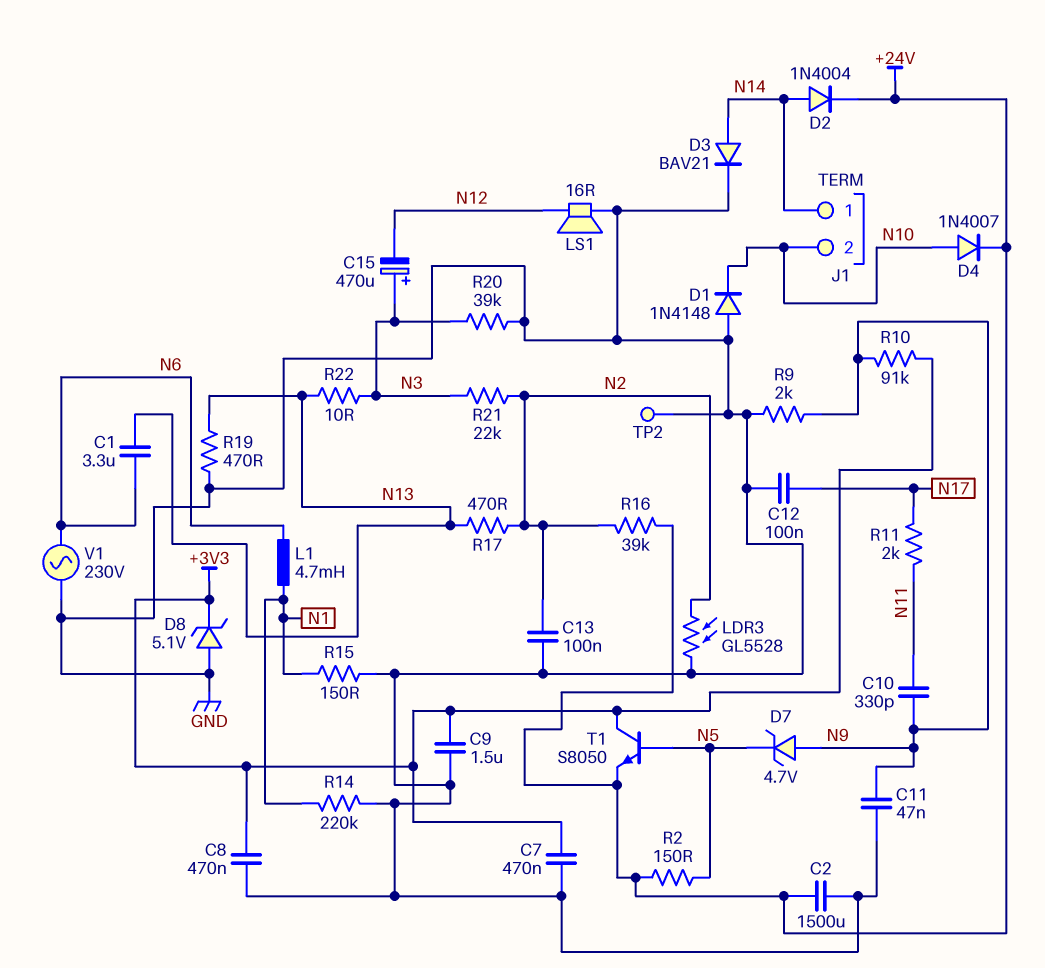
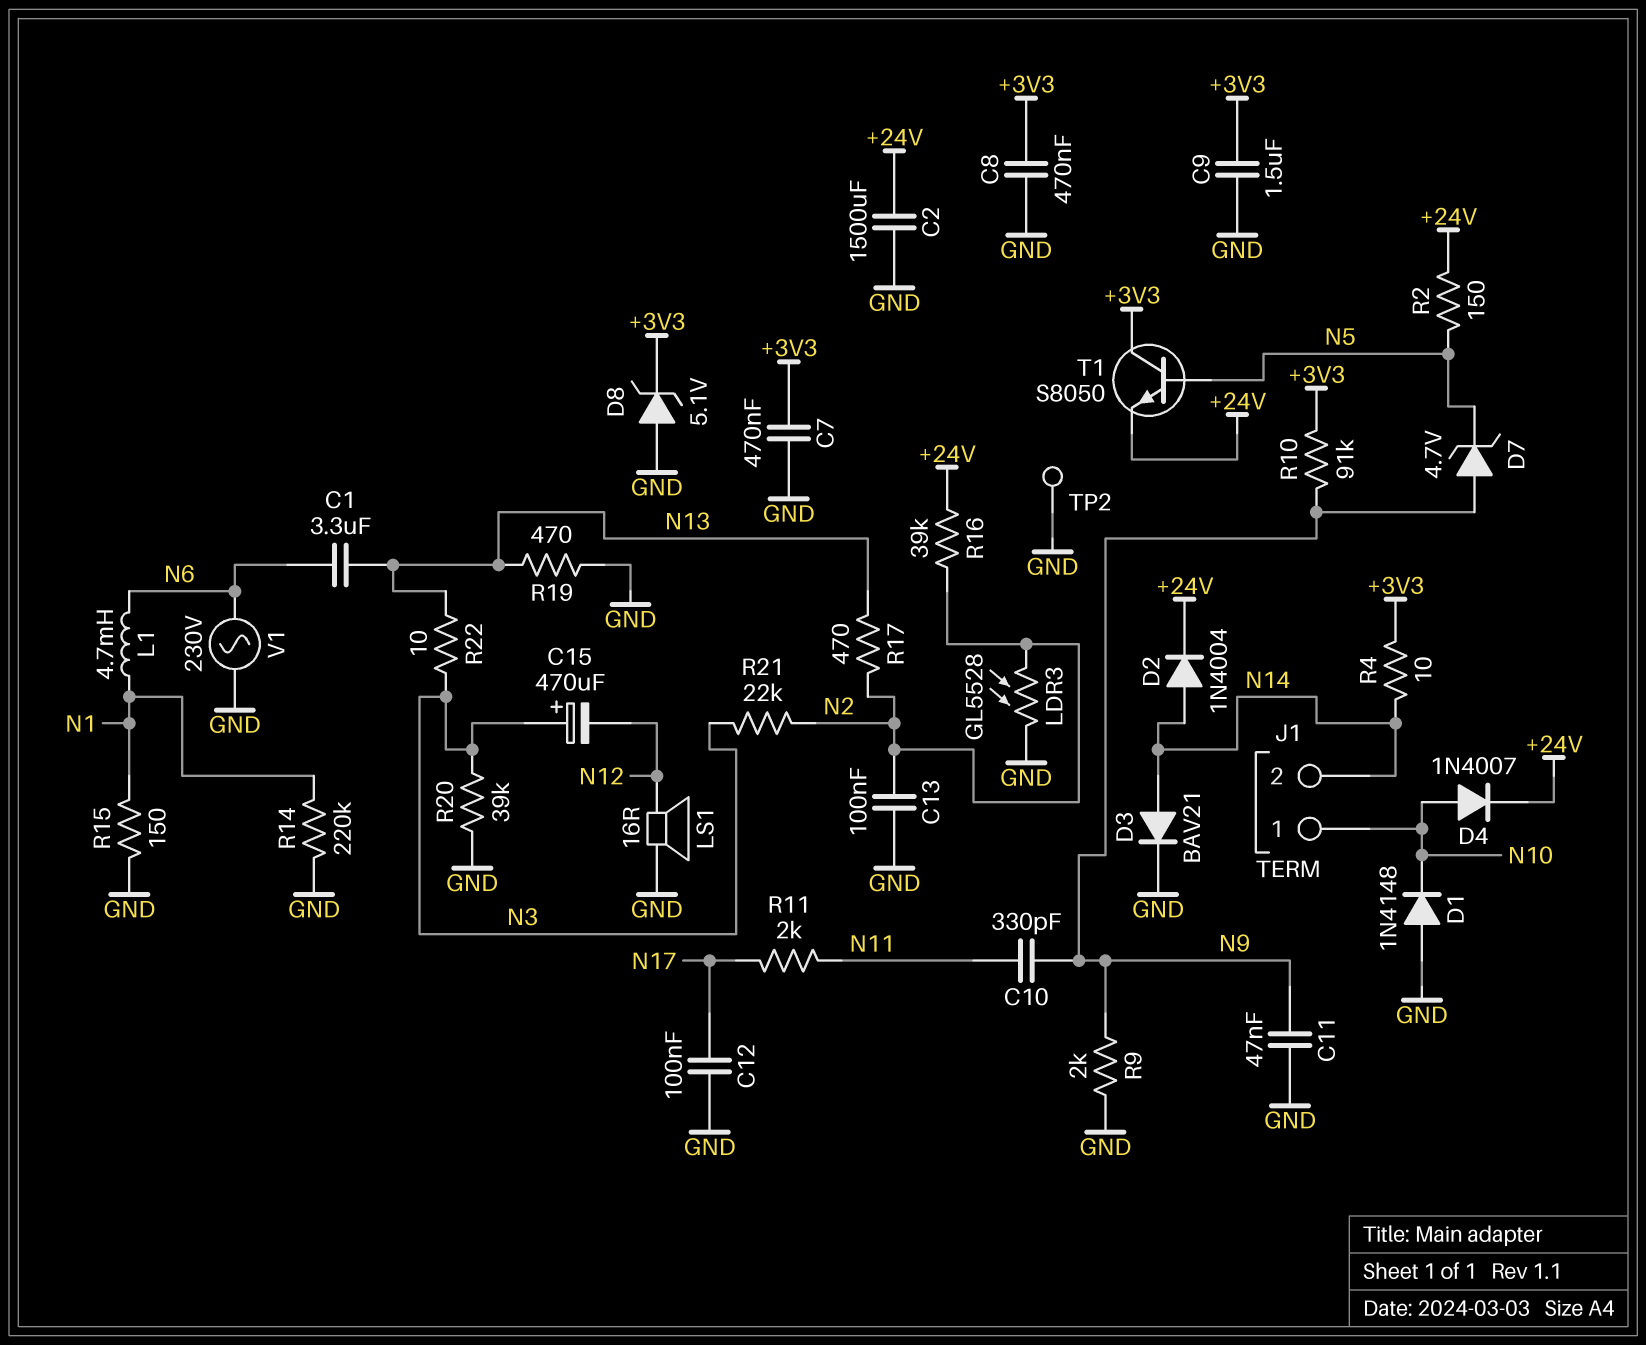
J1 pin 1: N14 -> N10
J1 pin 2: N10 -> N14
R4: none -> 10 (+3V3, N14)

